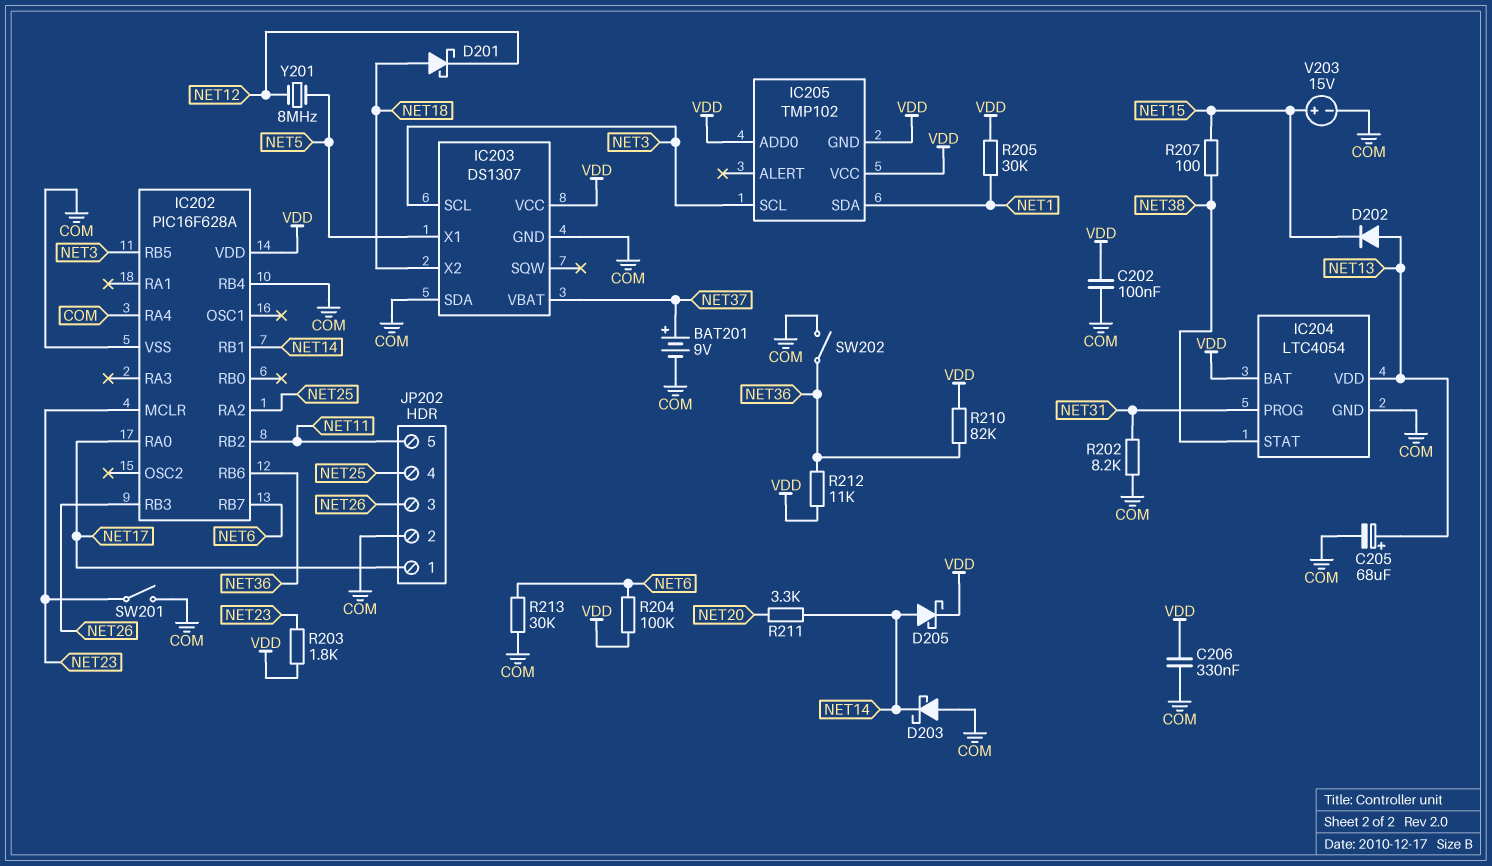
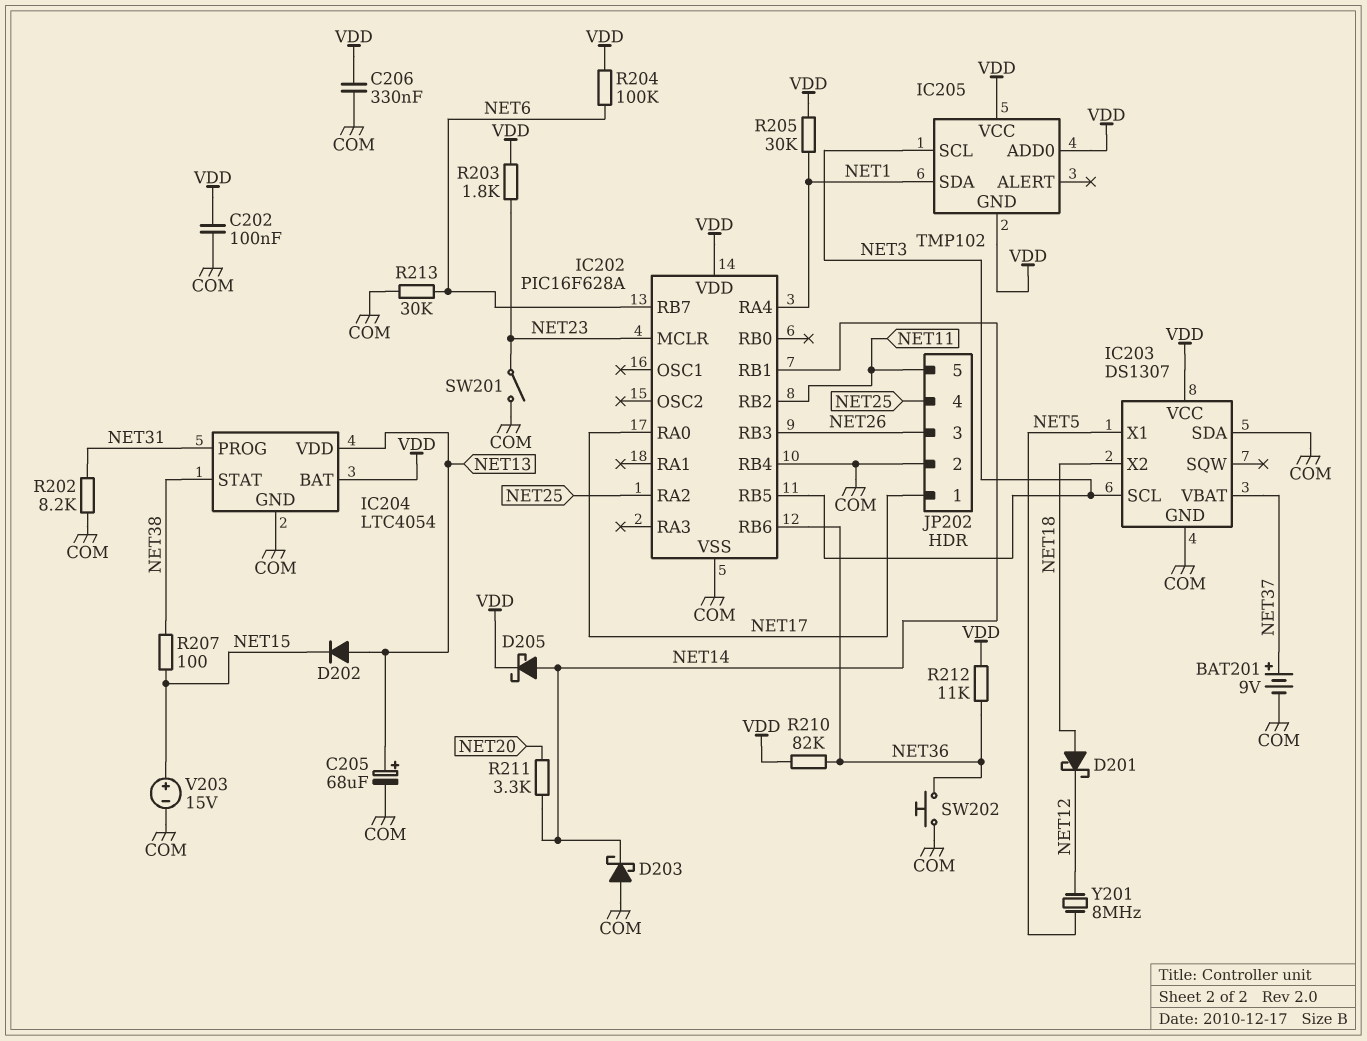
IC202 pin RA4: COM -> NET1
SW202: switch (COM, NET36) -> button (COM, NET36)

